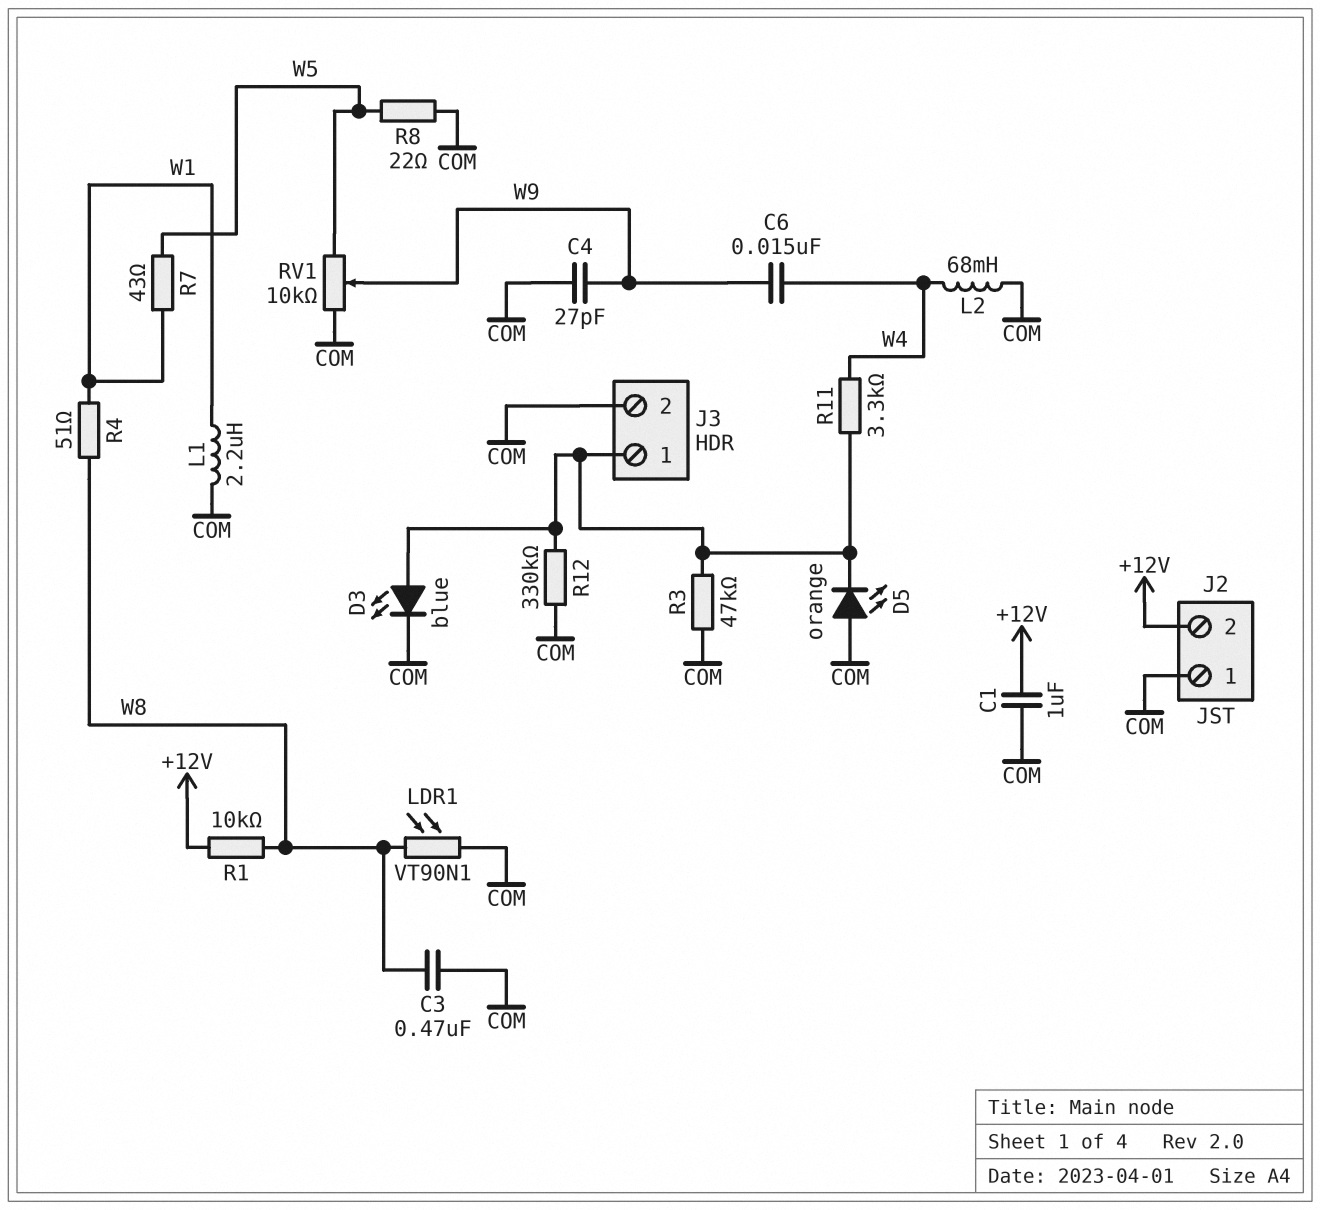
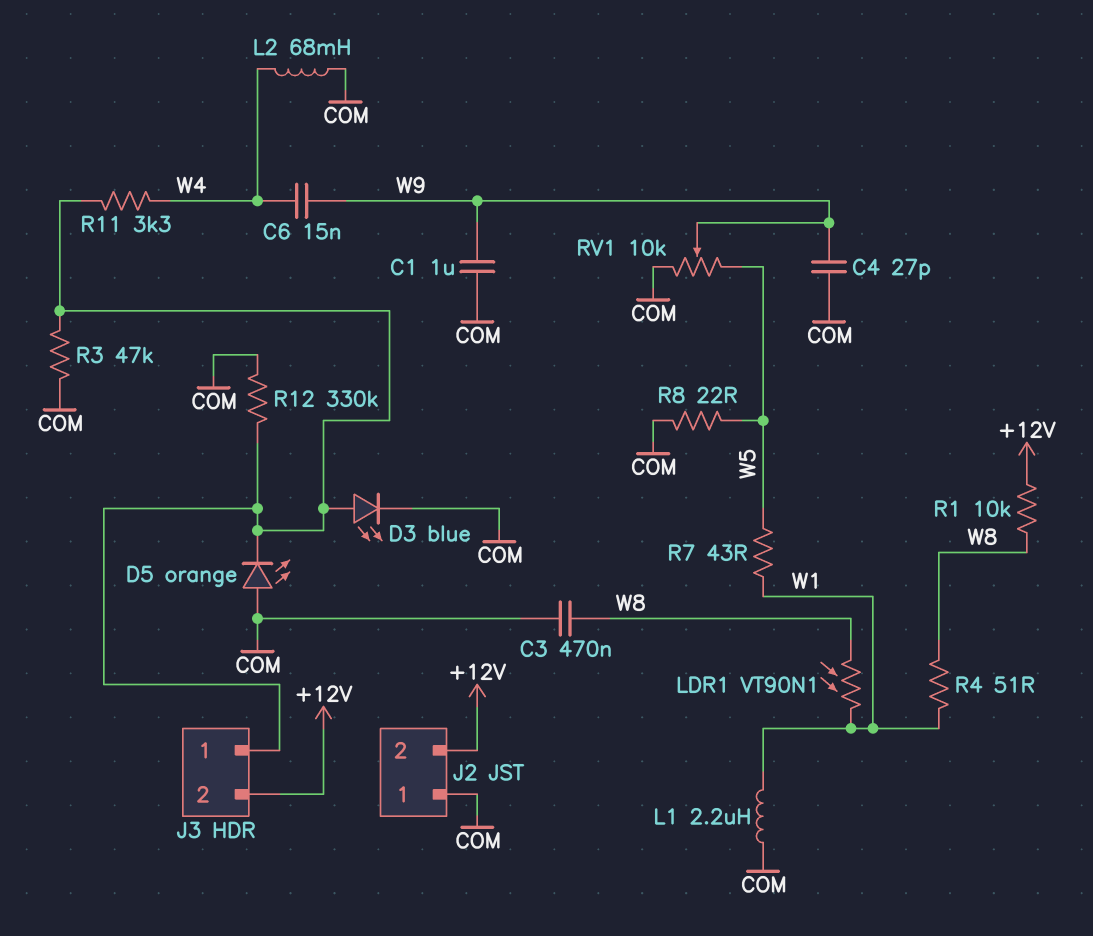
C1: 1uF (+12V, COM) -> 1uF (COM, W9)
J3 pin 2: COM -> +12V
LDR1: VT90N1 (COM, W8) -> VT90N1 (W1, W8)

